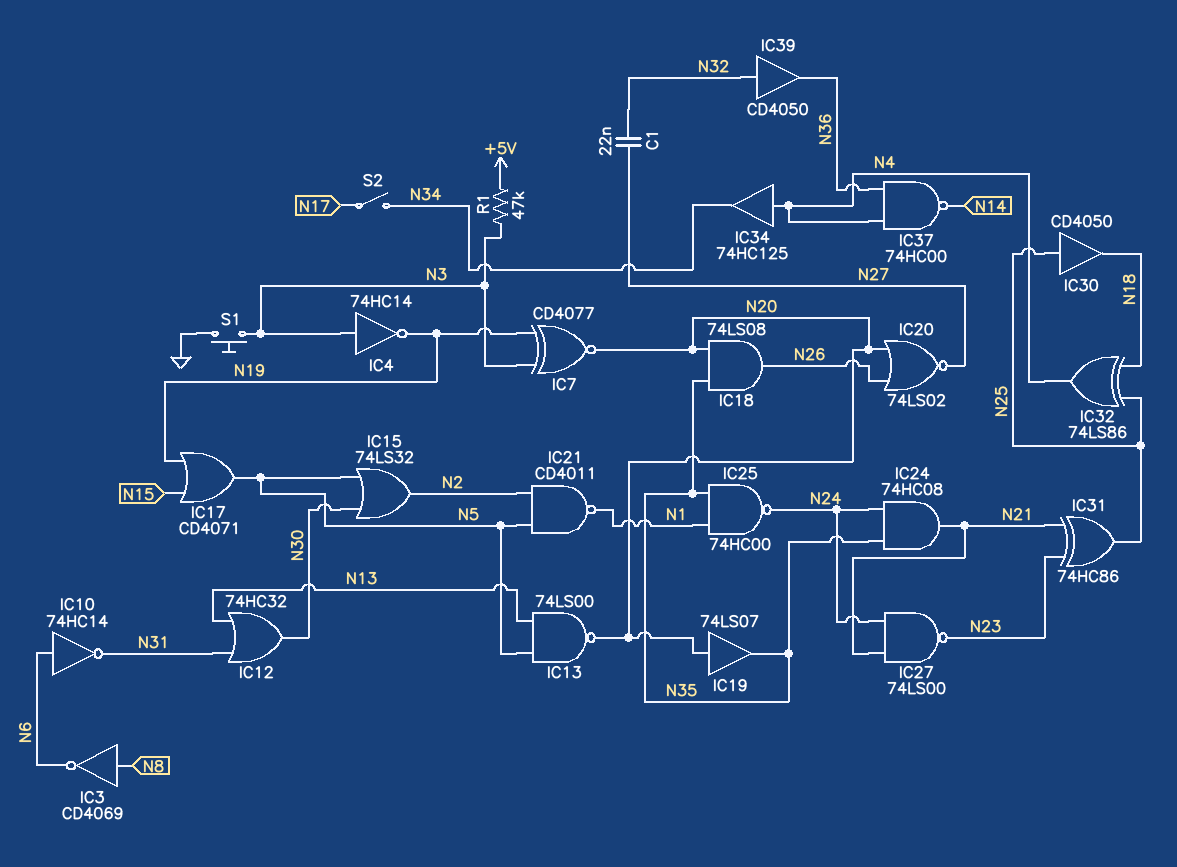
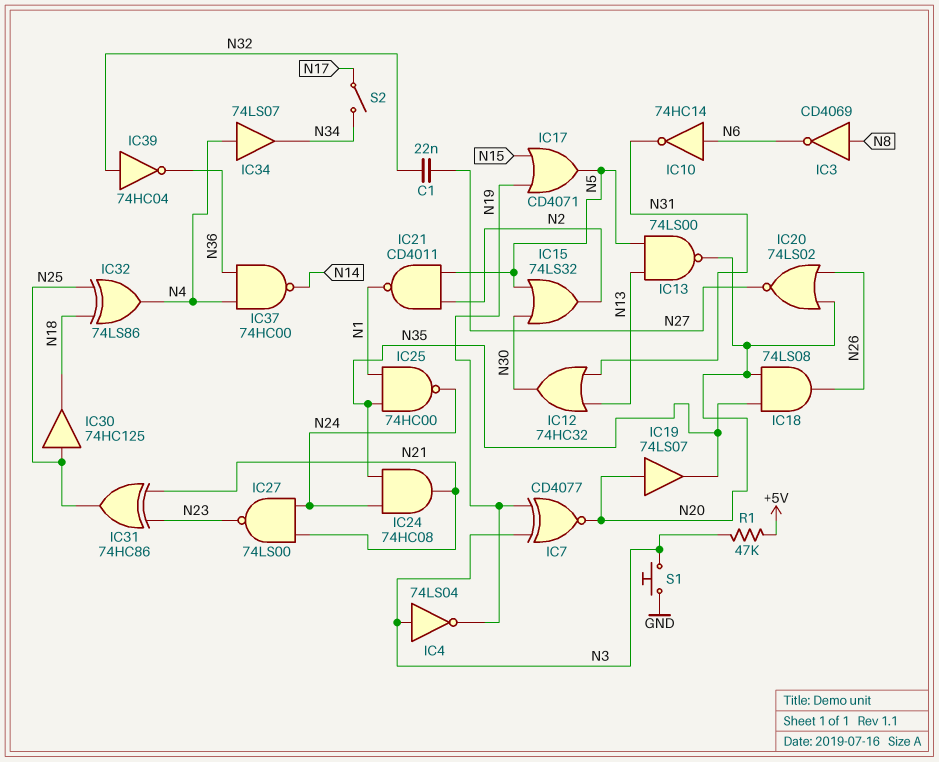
IC4: NOT 74HC14 (in N3, out N19) -> NOT 74LS04 (in N3, out N19)
IC30: buffer CD4050 (in N25, out N18) -> buffer 74HC125 (in N25, out N18)
IC34: buffer 74HC125 (in N4, out N34) -> buffer 74LS07 (in N4, out N34)
IC39: buffer CD4050 (in N32, out N36) -> NOT 74HC04 (in N32, out N36)

